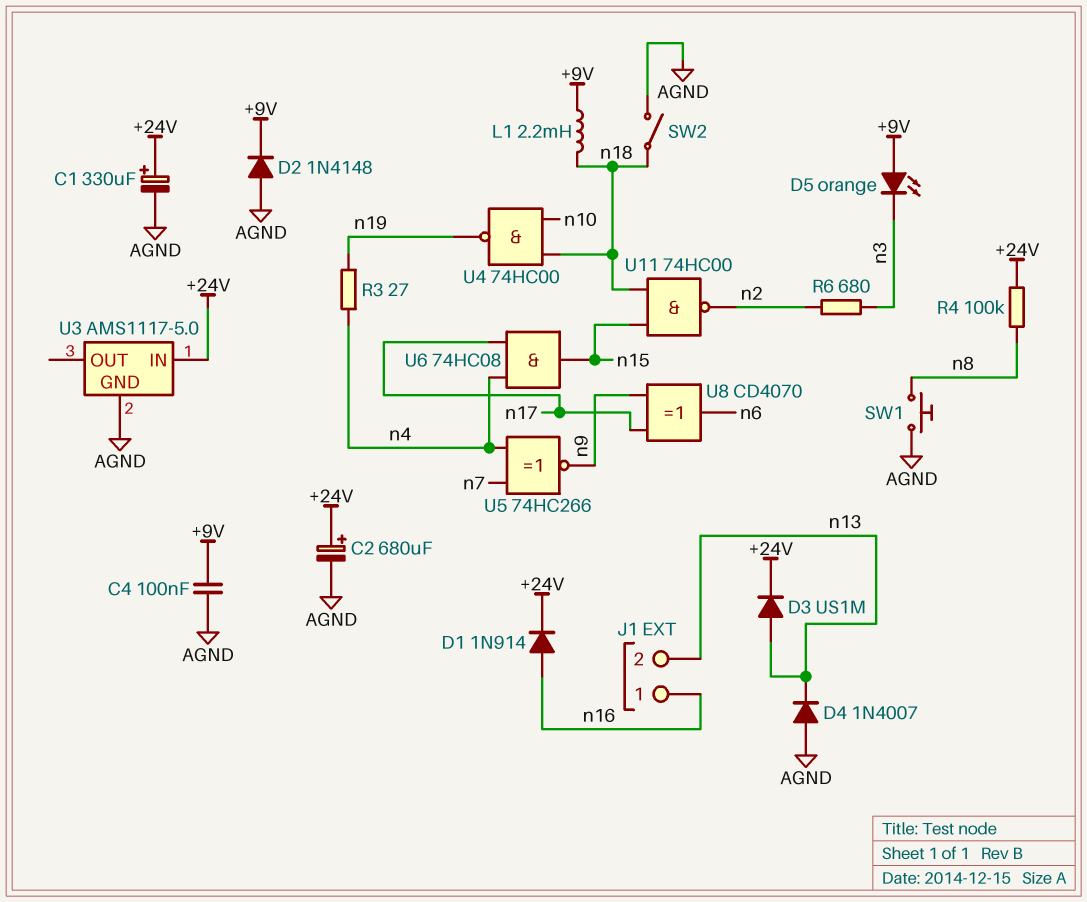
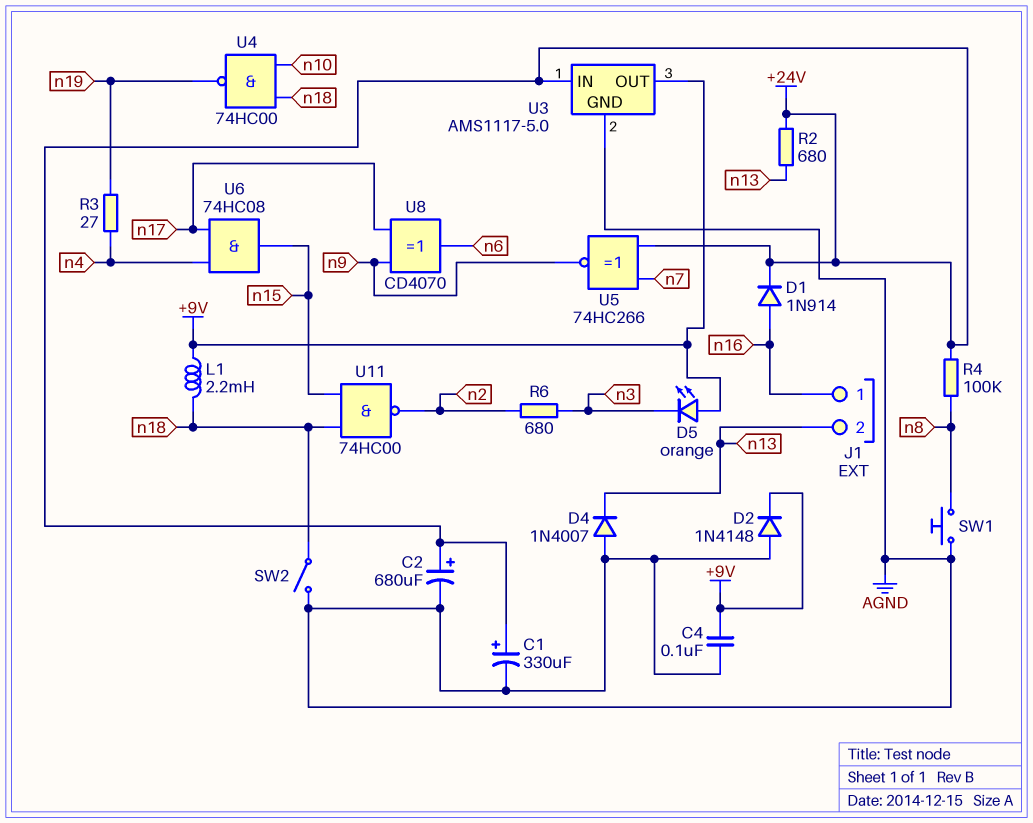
D3: diode US1M (A n13, K +24V) -> none
R2: none -> 680 (+24V, n13)
U3 pin OUT: none -> +9V
U5: XNOR 74HC266 (in n4, in n7, out n9) -> XNOR 74HC266 (in +24V, in n7, out n9)

